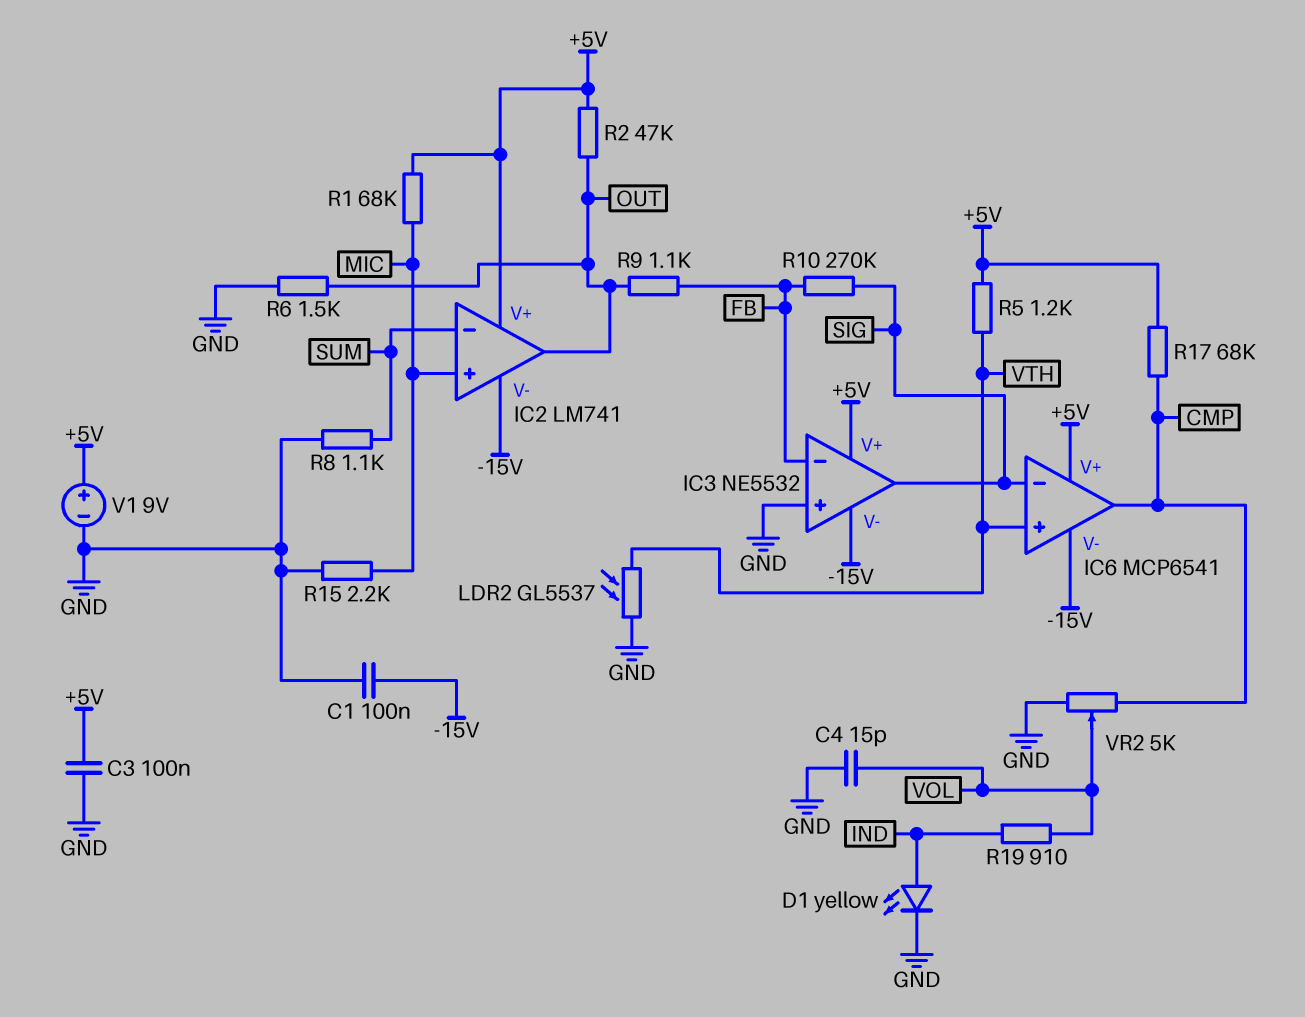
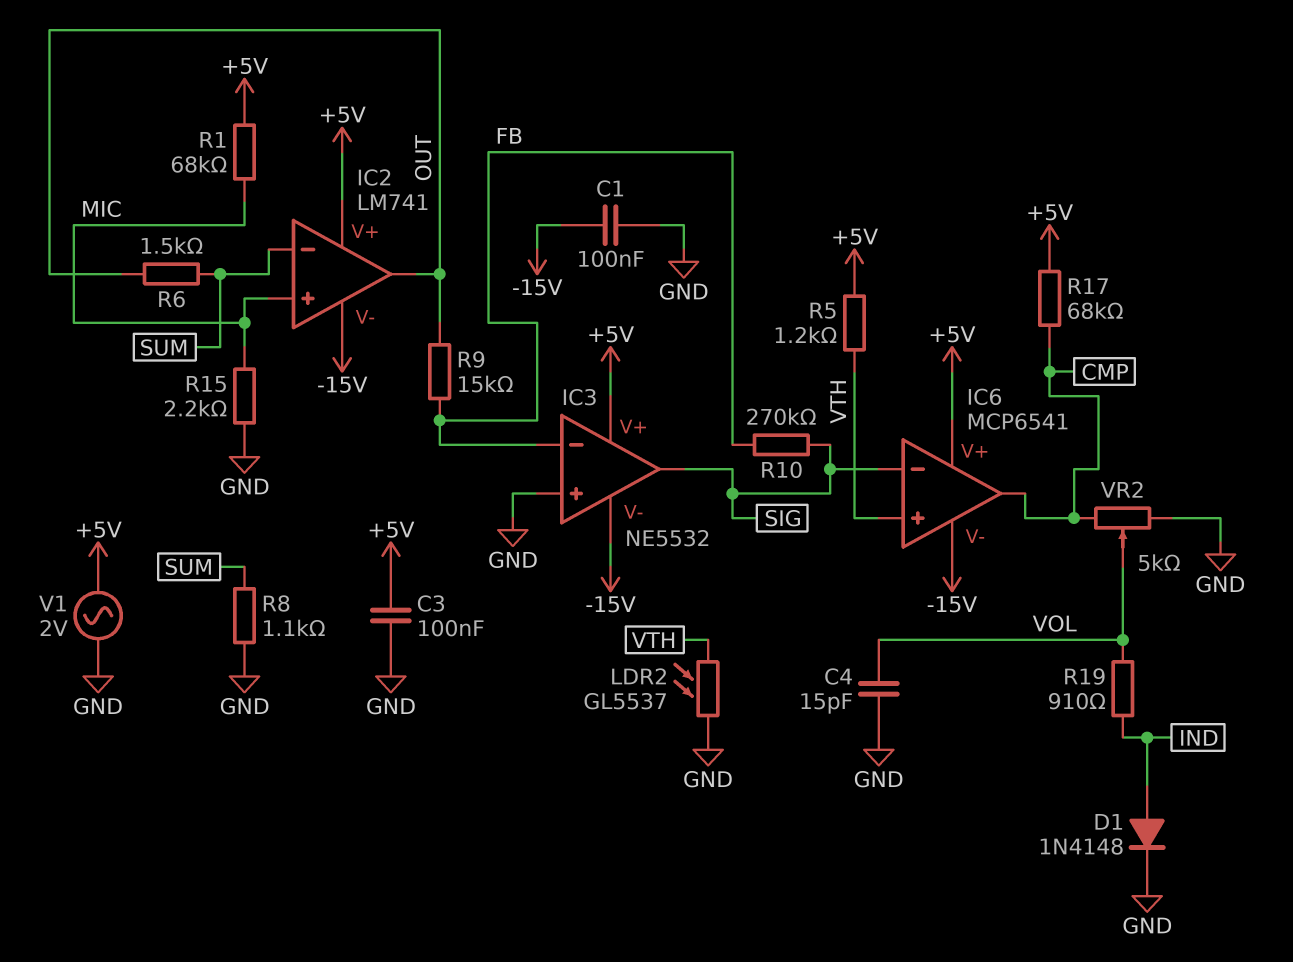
D1: LED yellow (A IND, K GND) -> diode 1N4148 (A IND, K GND)
R2: 47k (+5V, OUT) -> none
R6: 1.5k (GND, OUT) -> 1.5k (OUT, SUM)
R9: 1.1k (FB, OUT) -> 15k (FB, OUT)
V1: 9V (plus +5V, minus GND) -> AC 2V (+5V, GND)

